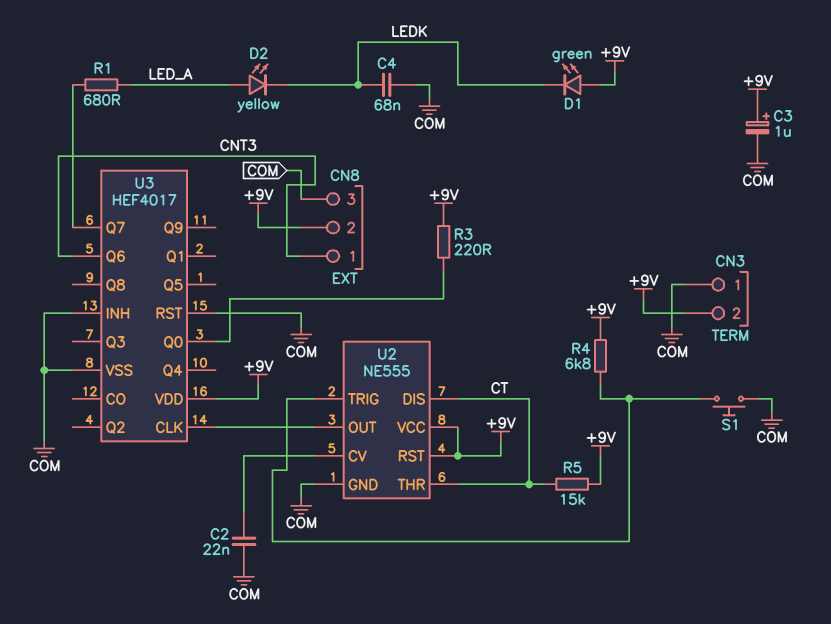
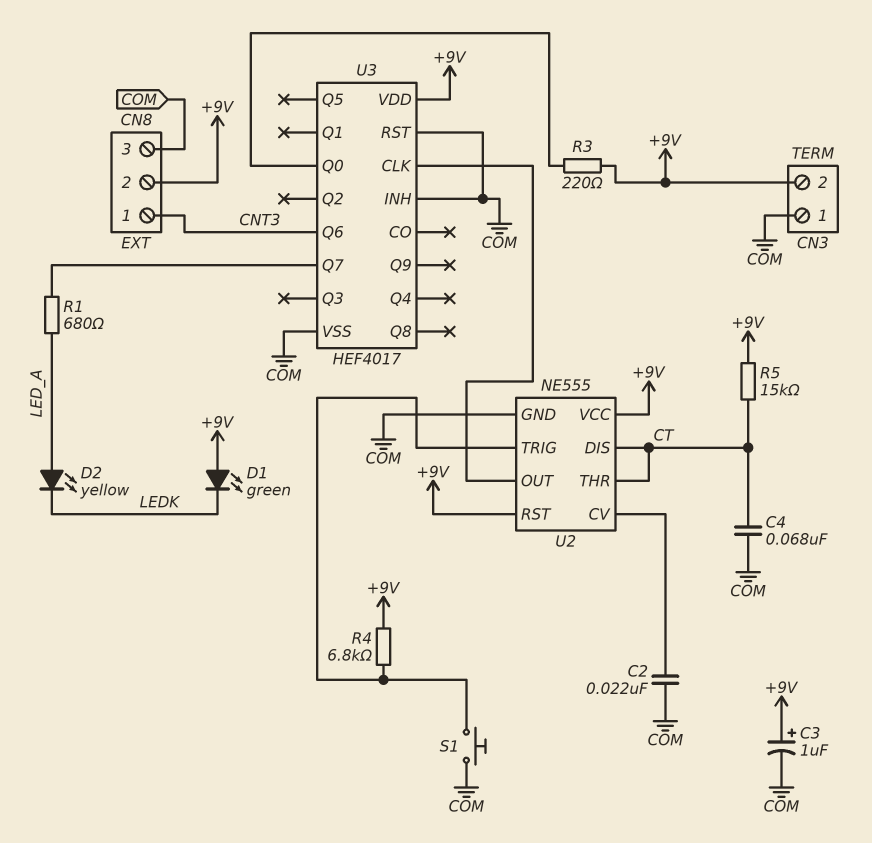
C4: 68nF (COM, LEDK) -> 68nF (COM, CT)

